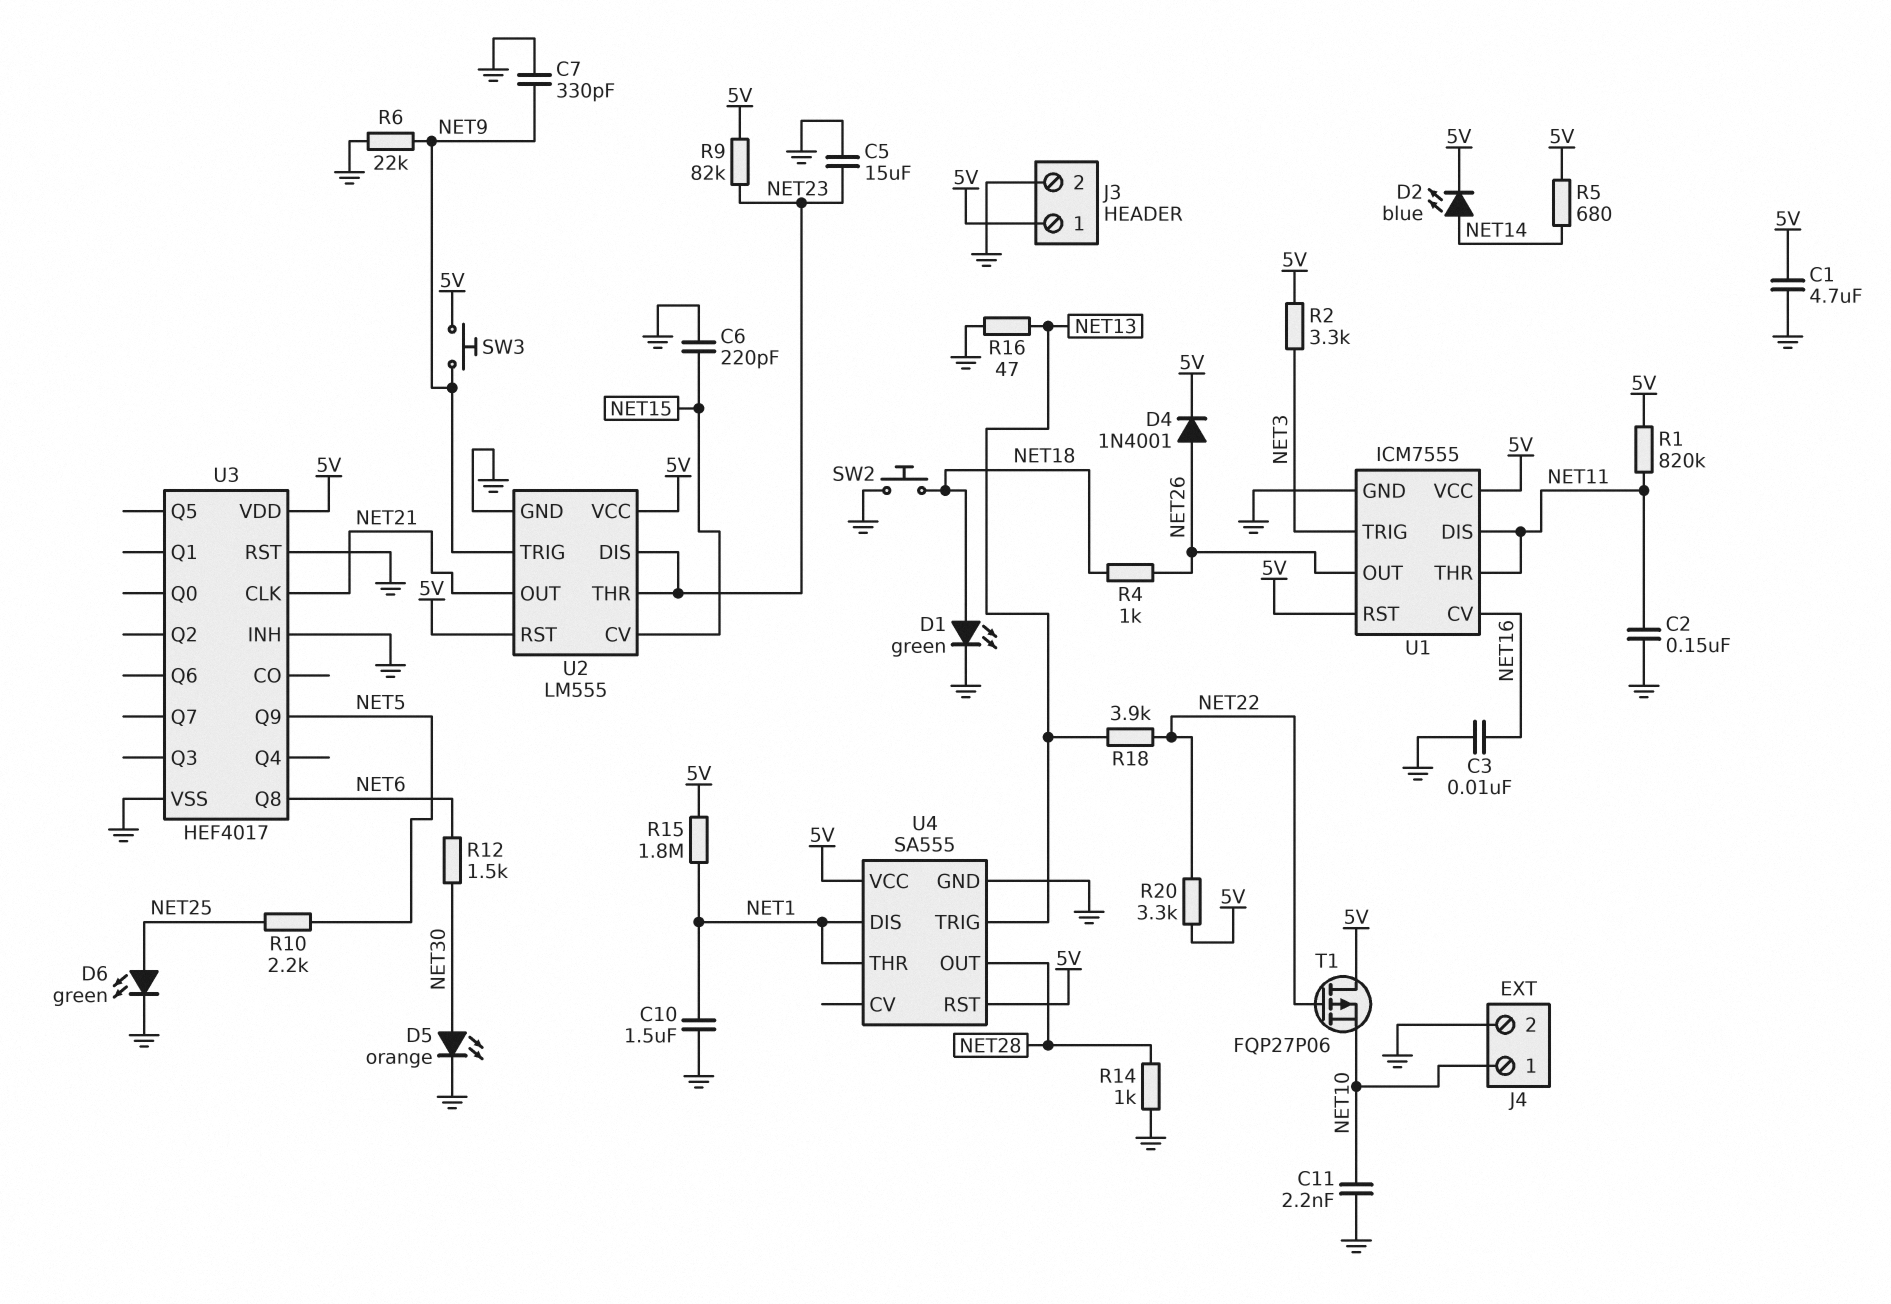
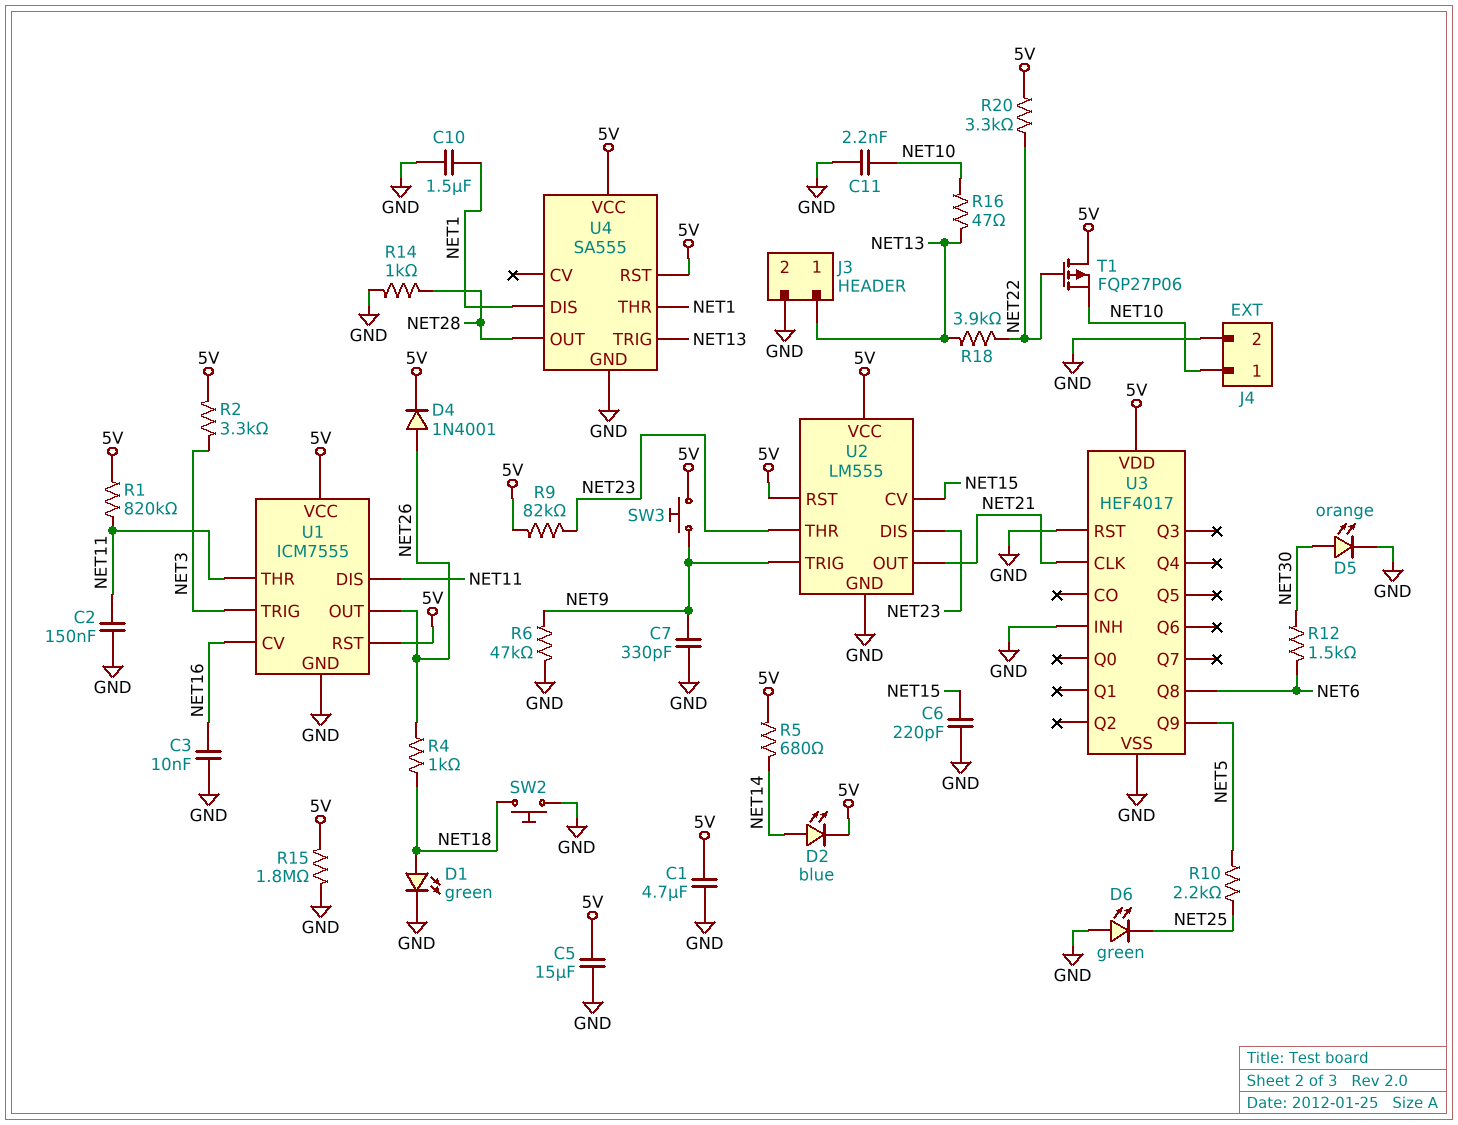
C5: 15uF (GND, NET23) -> 15uF (5V, GND)
D6: LED green (A NET25, K GND) -> LED green (A GND, K NET25)
J3 pin 1: 5V -> NET13
R6: 22k (GND, NET9) -> 47k (GND, NET9)
R15: 1.8M (5V, NET1) -> 1.8M (5V, GND)
R16: 47 (GND, NET13) -> 47 (NET10, NET13)

